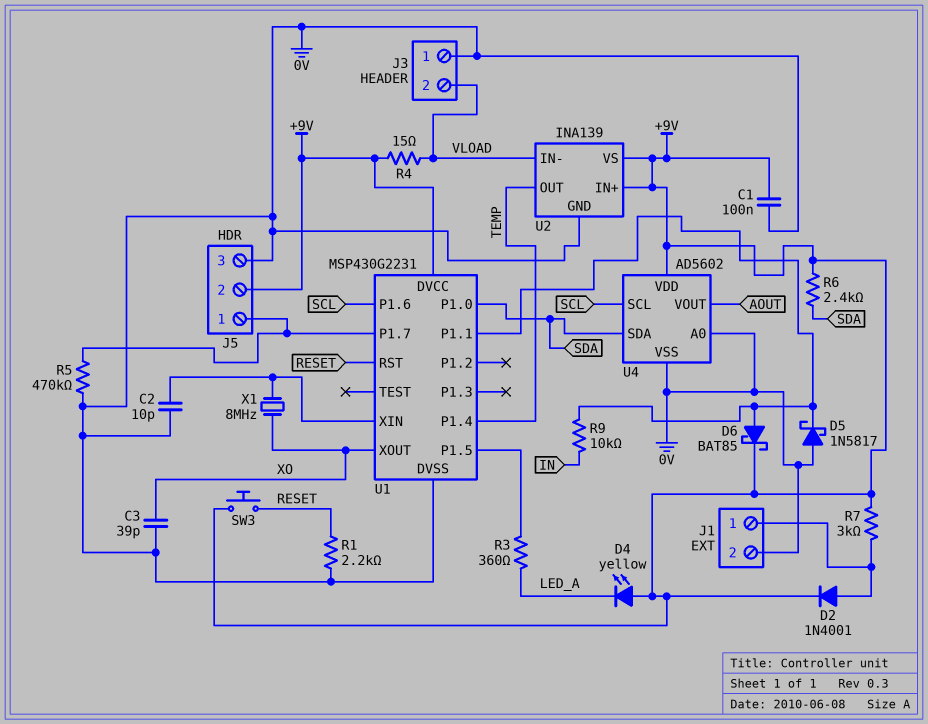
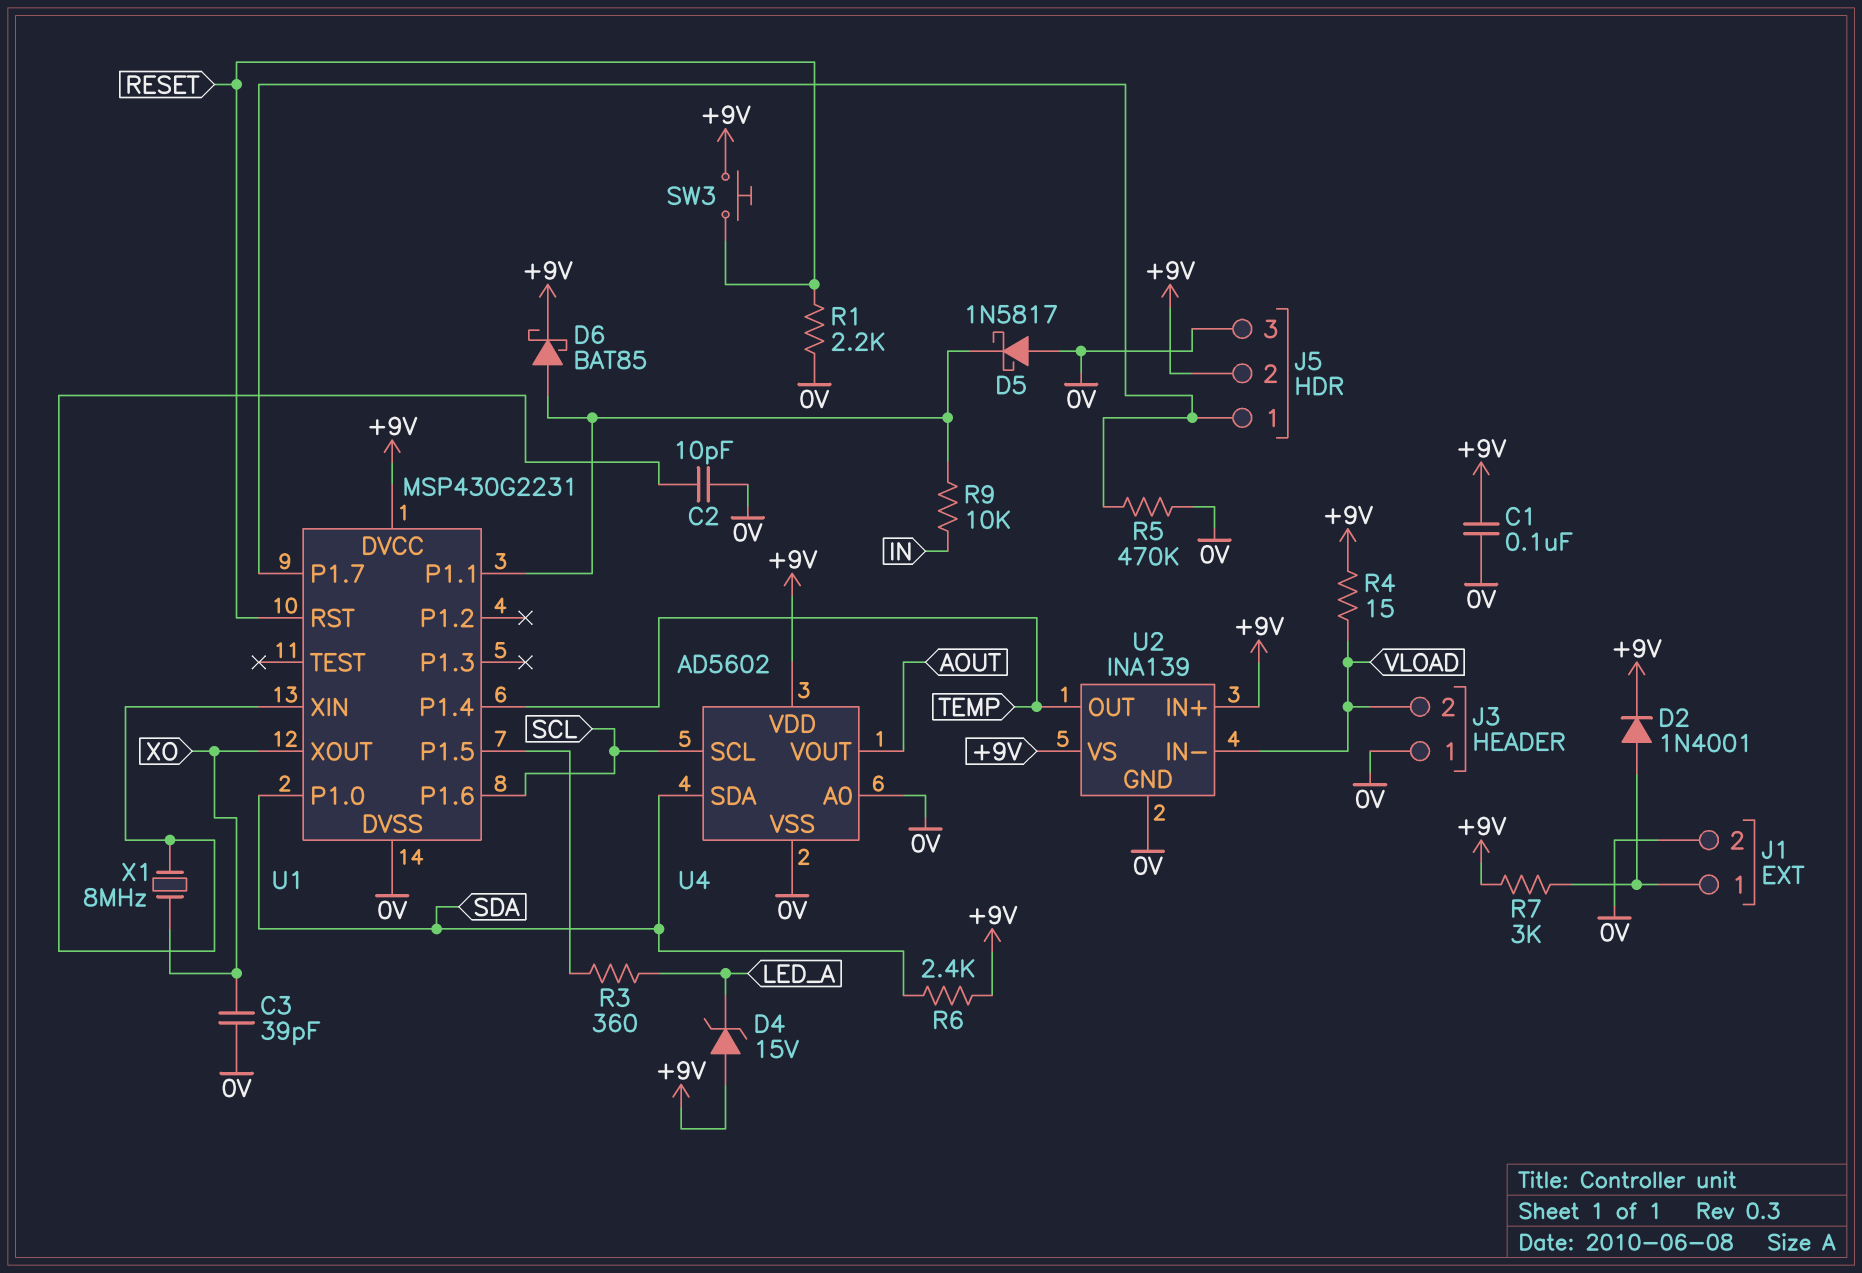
D4: LED yellow (A +9V, K LED_A) -> zener 15V (A +9V, K LED_A)

